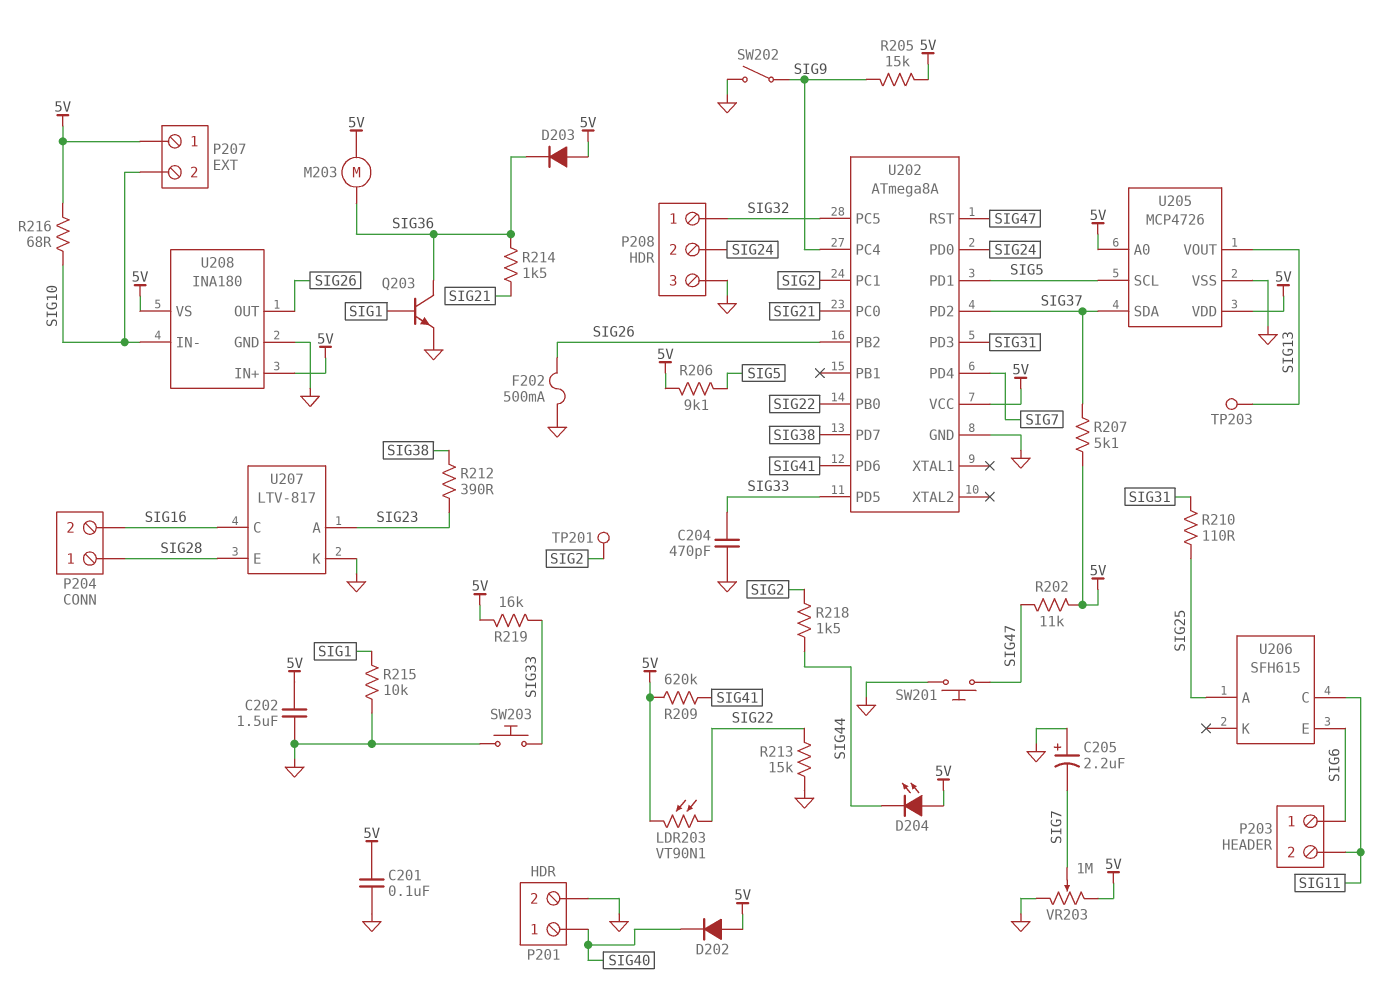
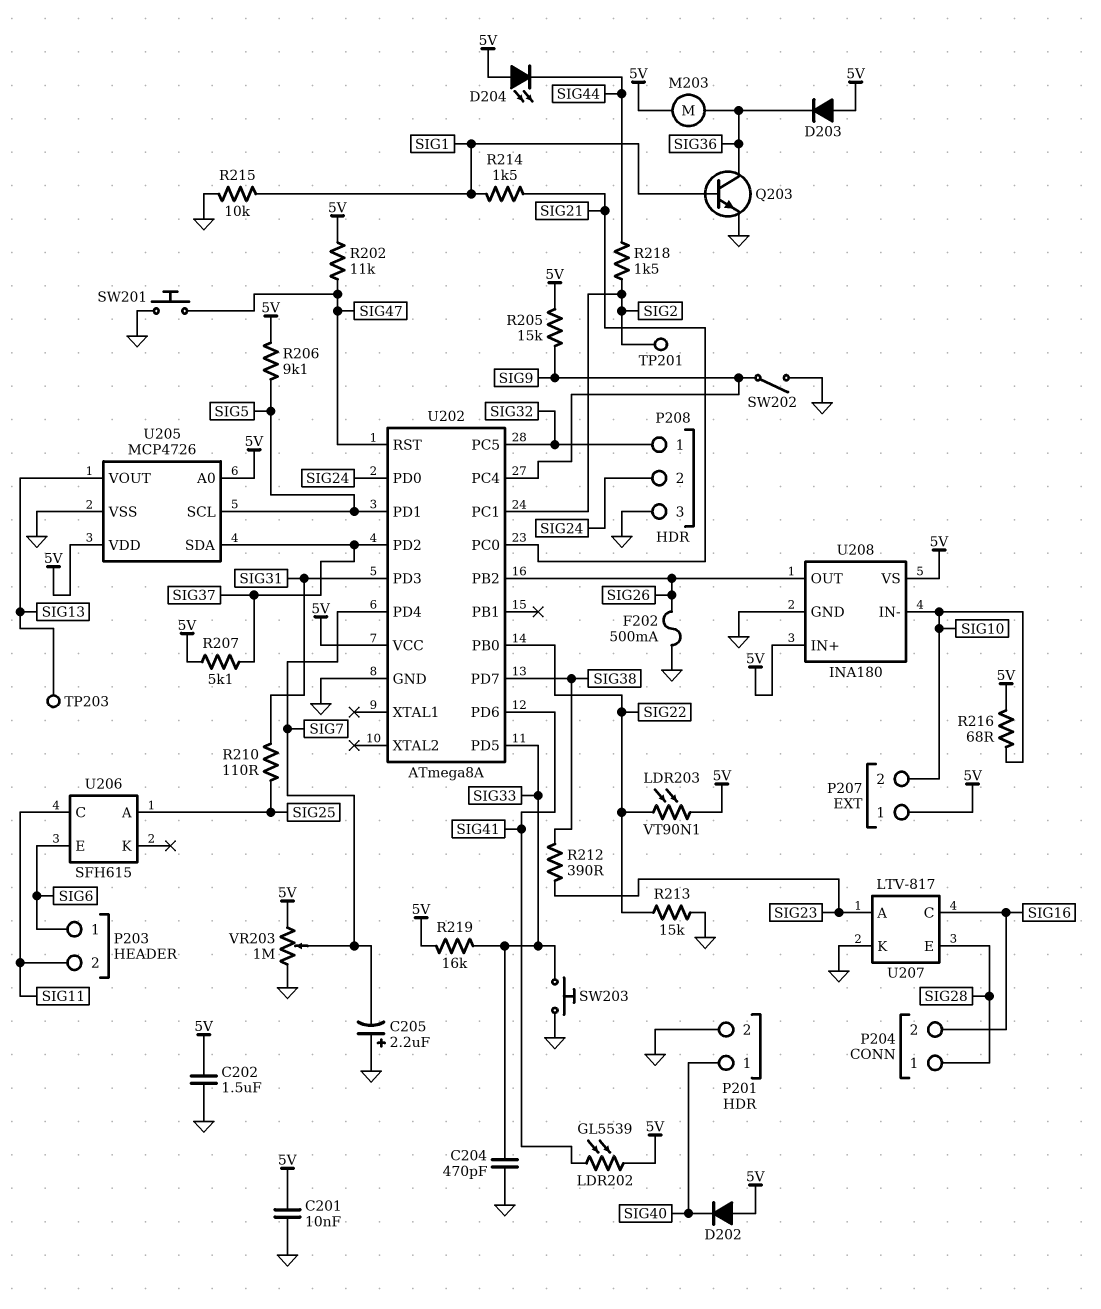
C201: 100nF (5V, GND) -> 10nF (5V, GND)
LDR202: none -> GL5539 (5V, SIG41)
R209: 620k (5V, SIG41) -> none
R214: 1.5k (SIG21, SIG36) -> 1.5k (SIG1, SIG21)

